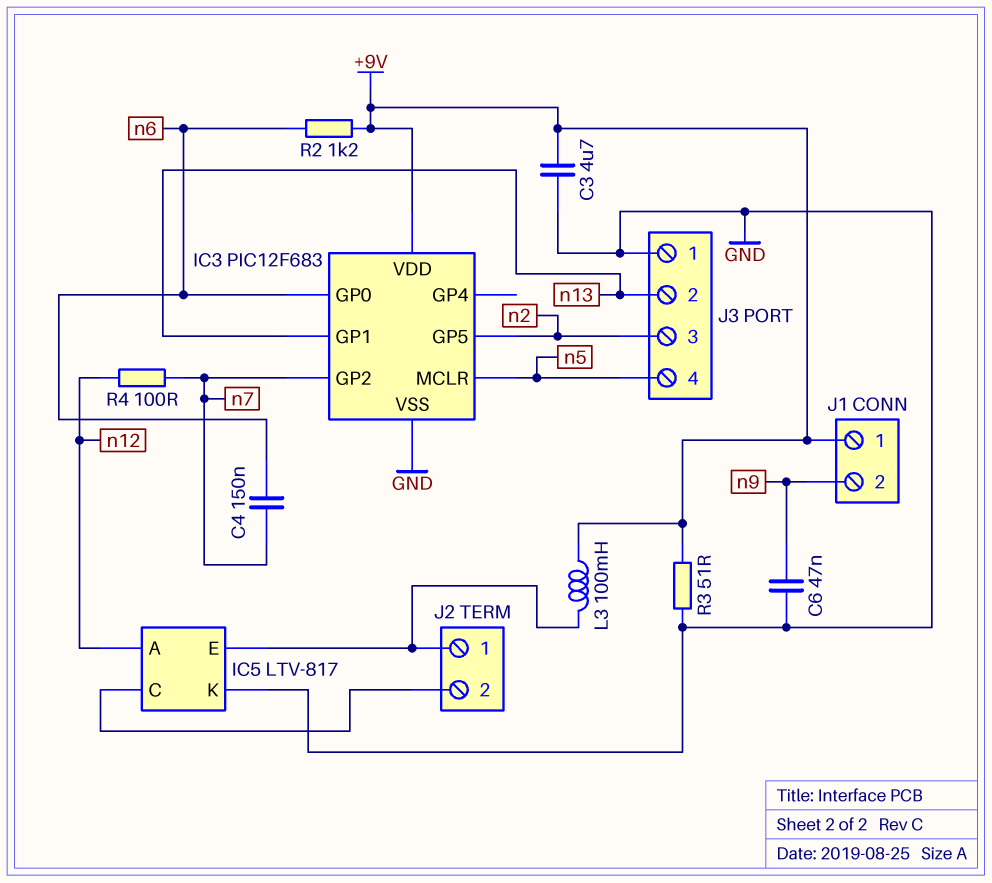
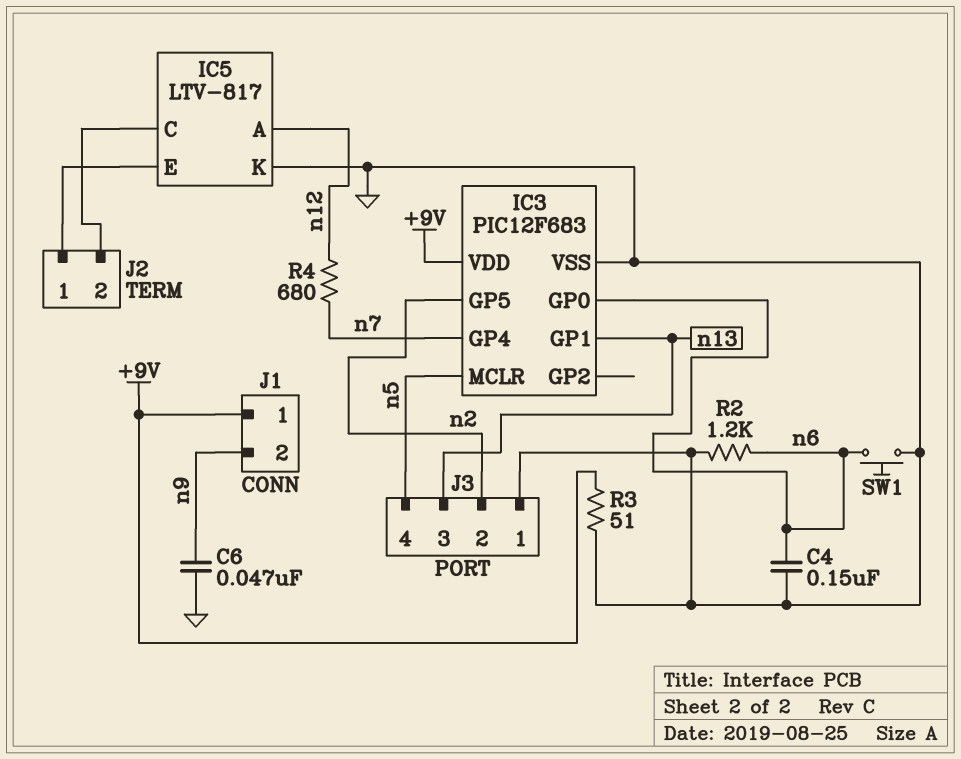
C3: 4.7uF (+9V, GND) -> none
C4: 150nF (n6, n7) -> 150nF (GND, n6)
IC3 pin GP2: n7 -> none
IC3 pin GP4: none -> n7
J3 pin 2: n13 -> n2
J3 pin 3: n2 -> n13
L3: 100mH (+9V, IC5/E) -> none
R2: 1.2k (+9V, n6) -> 1.2k (GND, n6)
R4: 100 (n7, n12) -> 680 (n7, n12)
SW1: none -> button (GND, n6)

